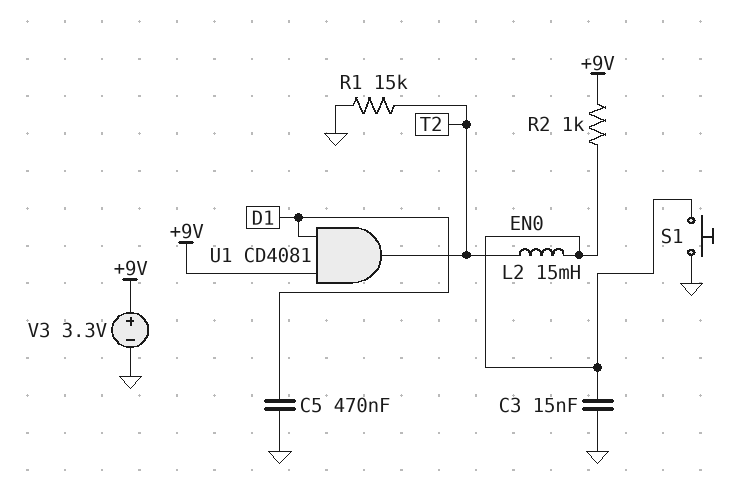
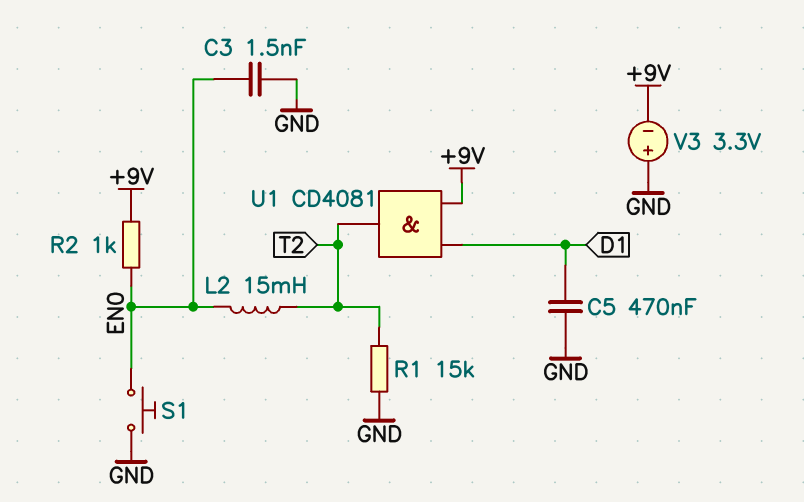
C3: 15nF (EN0, GND) -> 1.5nF (EN0, GND)
V3: 3.3V (plus +9V, minus GND) -> 3.3V (plus GND, minus +9V)

